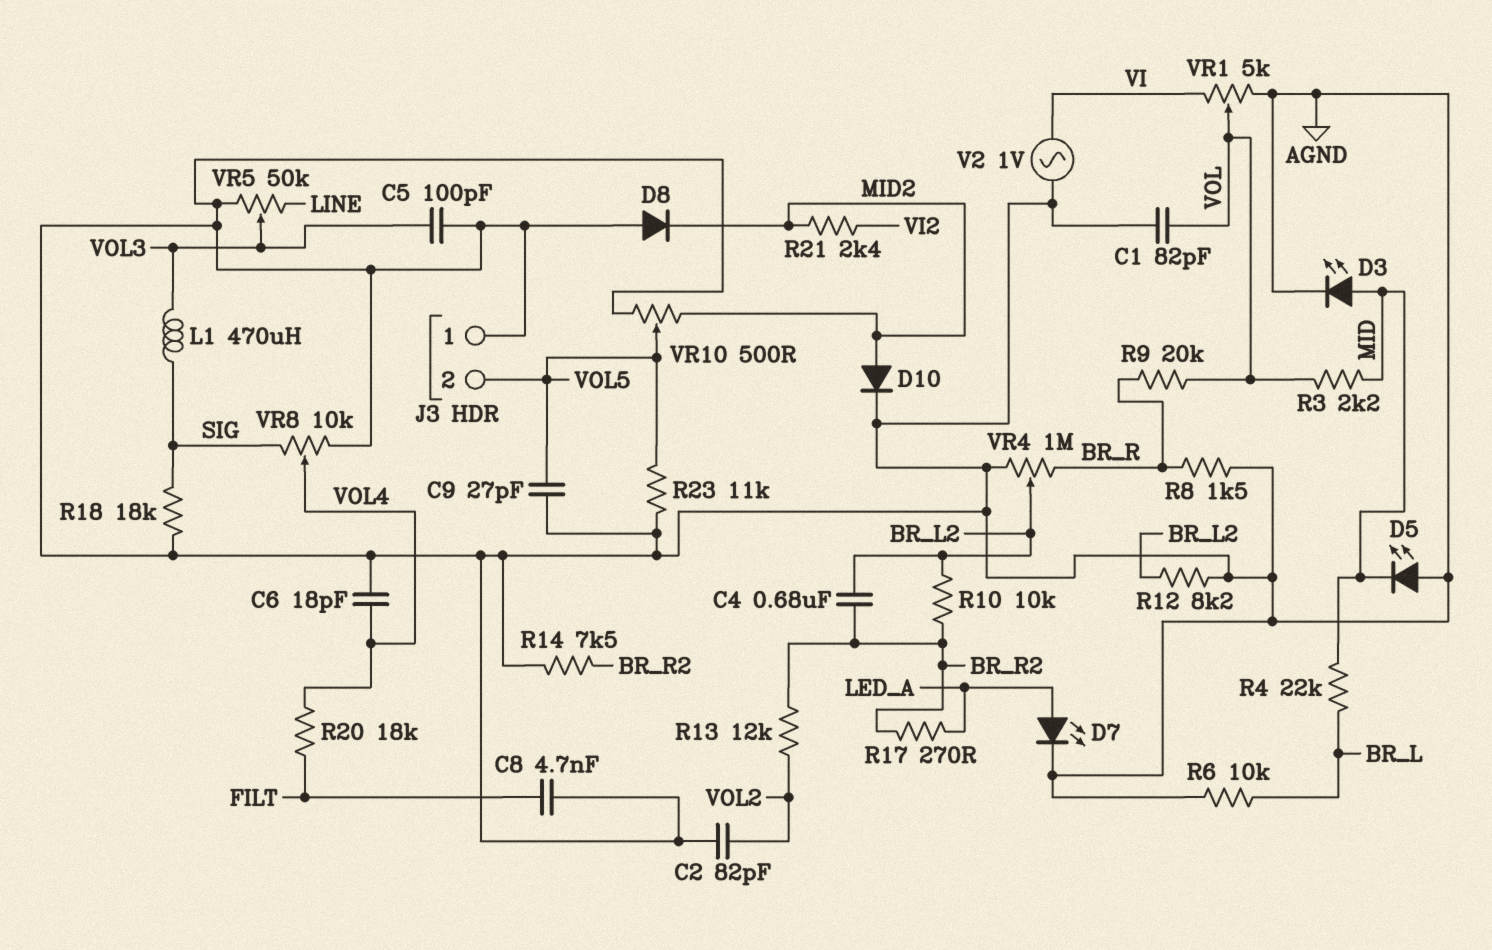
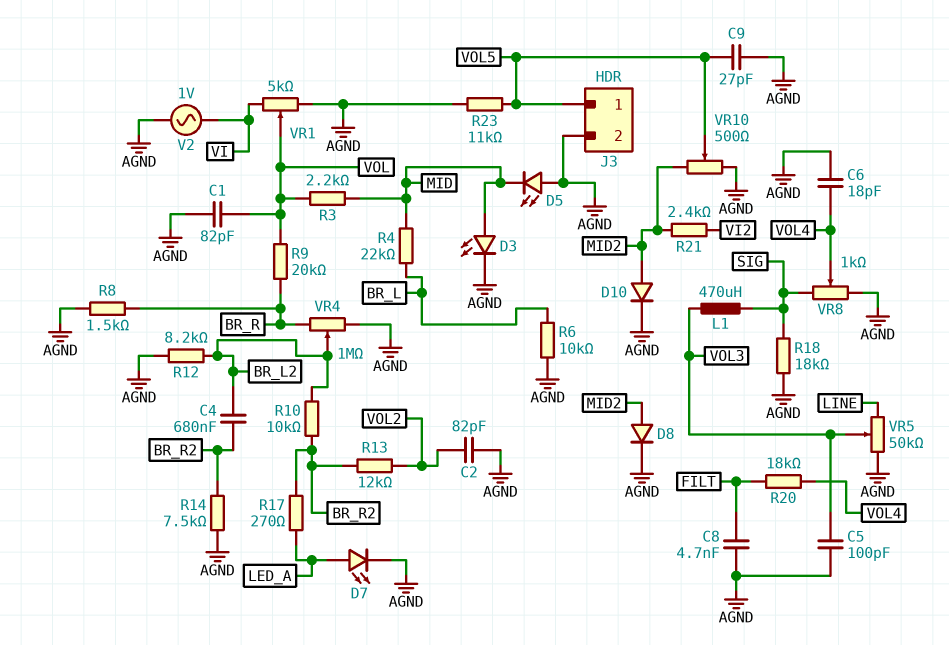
D8: diode (A AGND, K MID2) -> diode (A MID2, K AGND)
J3 pin 1: AGND -> VOL5
J3 pin 2: VOL5 -> AGND
VR8: 10k (AGND, SIG, wiper VOL4) -> 1k (AGND, SIG, wiper VOL4)

